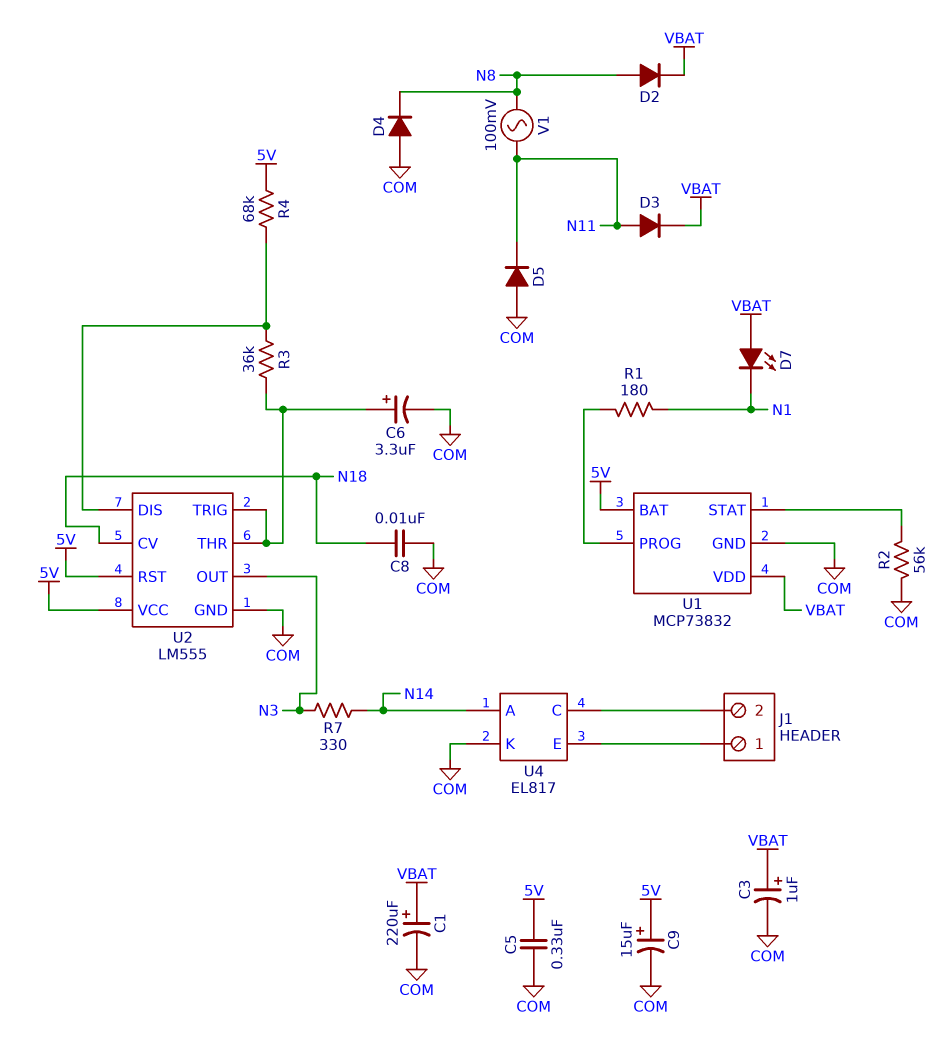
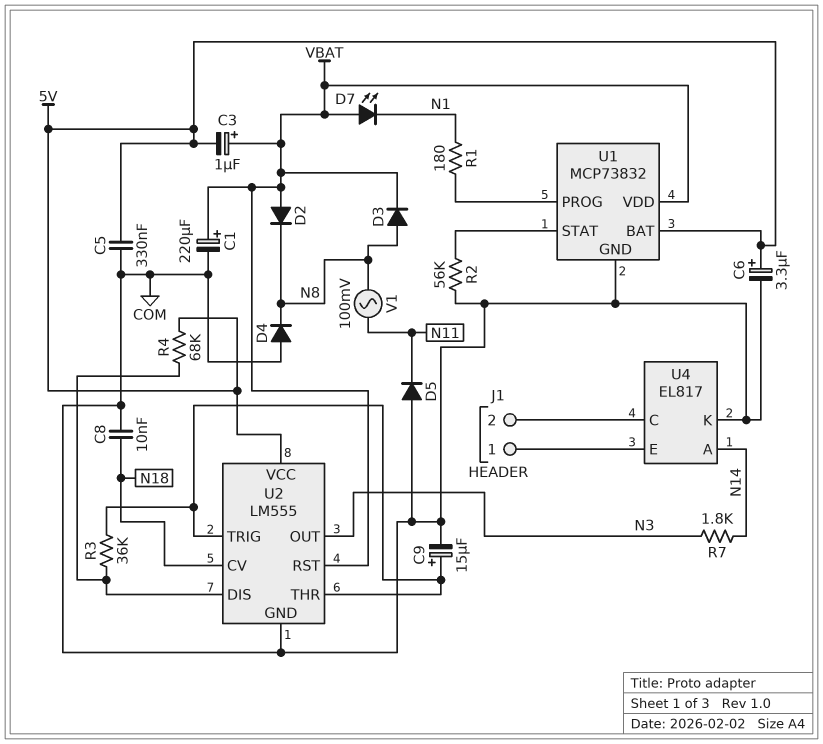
C3: 1uF (plus VBAT, minus COM) -> 1uF (plus VBAT, minus 5V)
C6: 3.3uF (plus U2/THR, minus COM) -> 3.3uF (plus 5V, minus COM)
C9: 15uF (plus 5V, minus COM) -> 15uF (plus U2/THR, minus COM)
D2: diode (A N8, K VBAT) -> diode (A VBAT, K N8)
D3: diode (A N11, K VBAT) -> diode (A N8, K VBAT)
R7: 330 (N3, N14) -> 1.8k (N3, N14)
U2 pin RST: 5V -> VBAT

